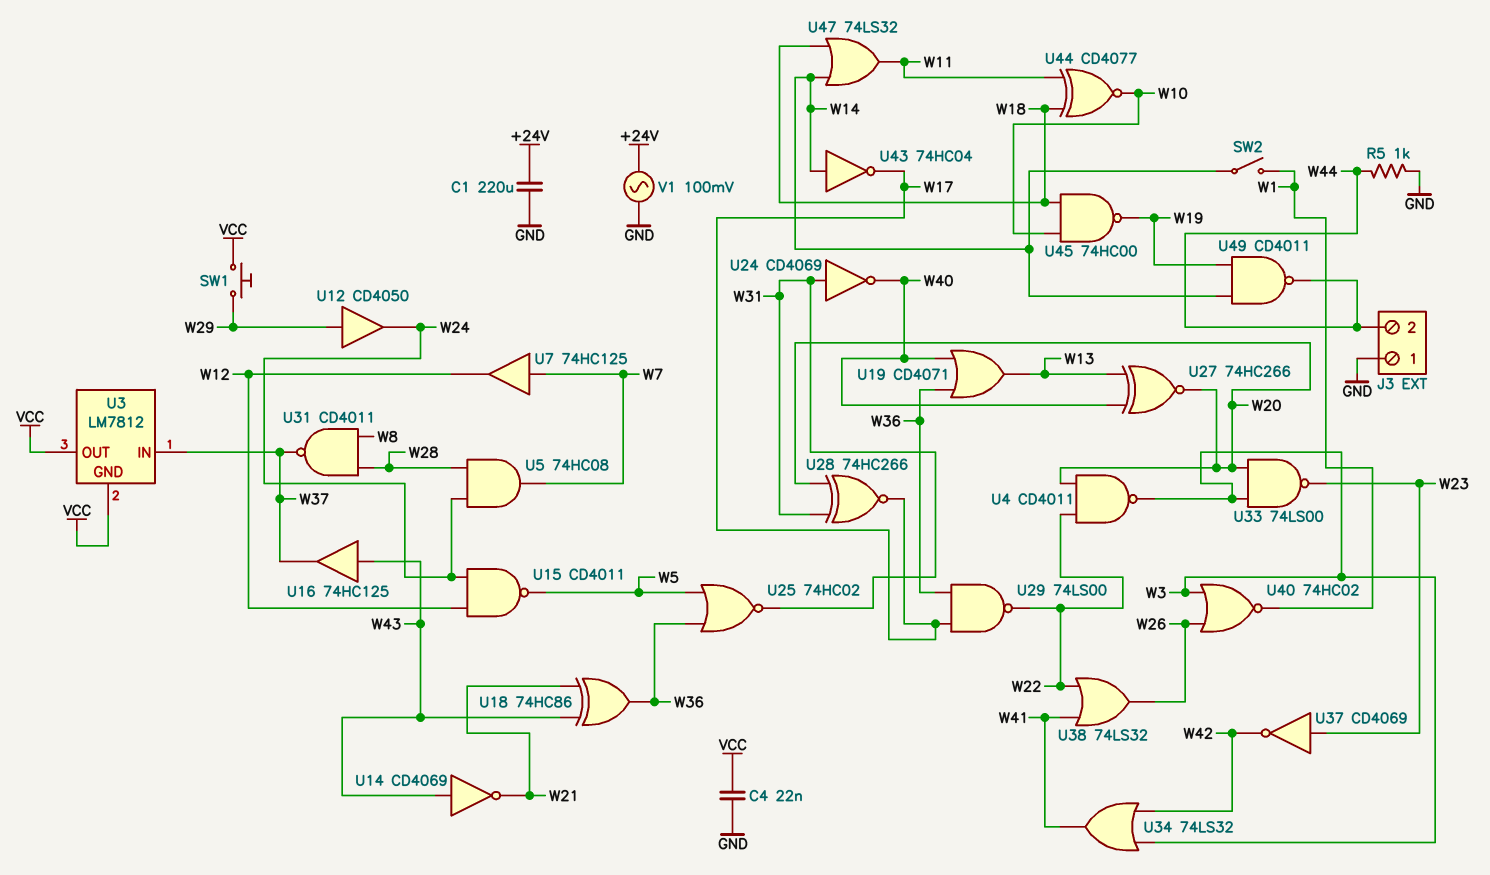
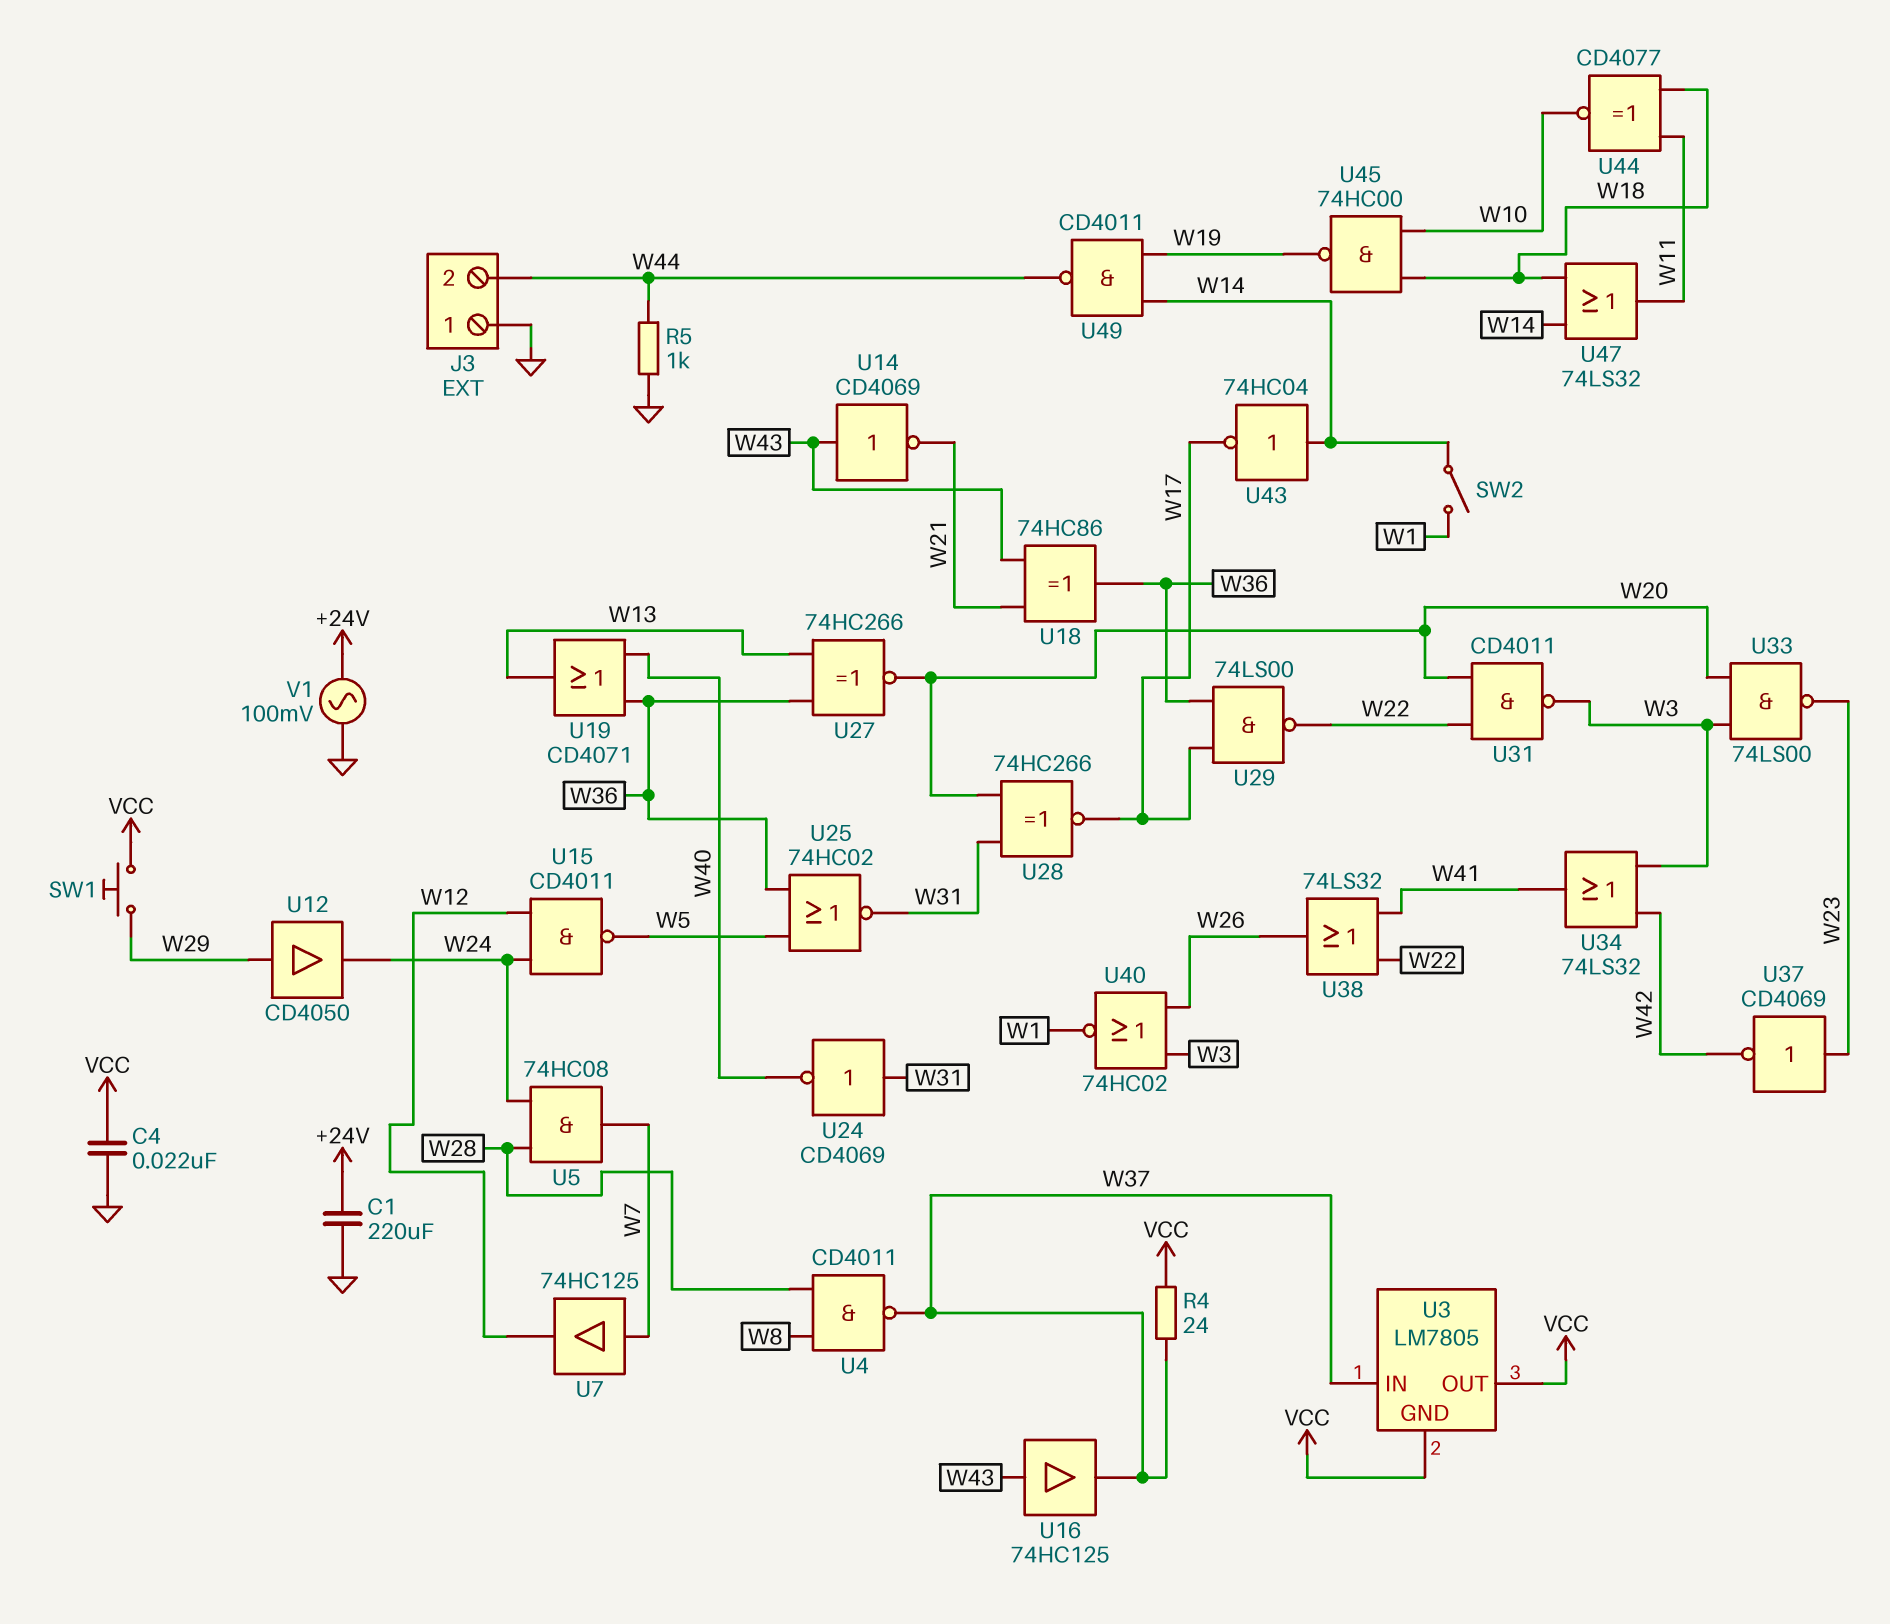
R4: none -> 24 (VCC, W37)
U3: LM7812 -> LM7805
U4: NAND CD4011 (in W20, in W22, out W3) -> NAND CD4011 (in W8, in W28, out W37)
U27: XNOR 74HC266 (in W13, in W40, out W20) -> XNOR 74HC266 (in W13, in W36, out W20)
U31: NAND CD4011 (in W8, in W28, out W37) -> NAND CD4011 (in W20, in W22, out W3)

